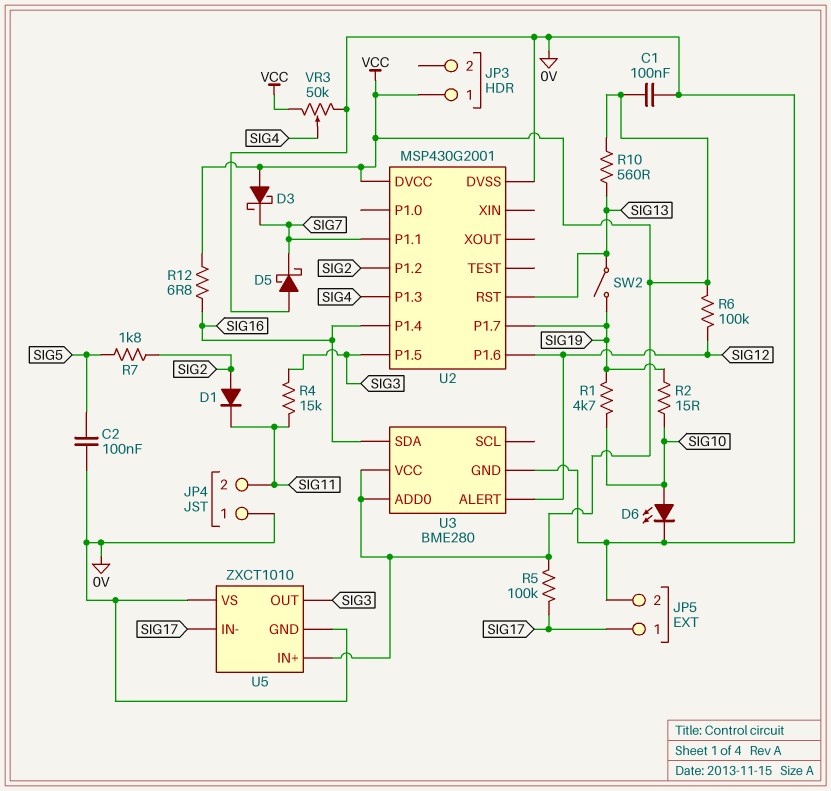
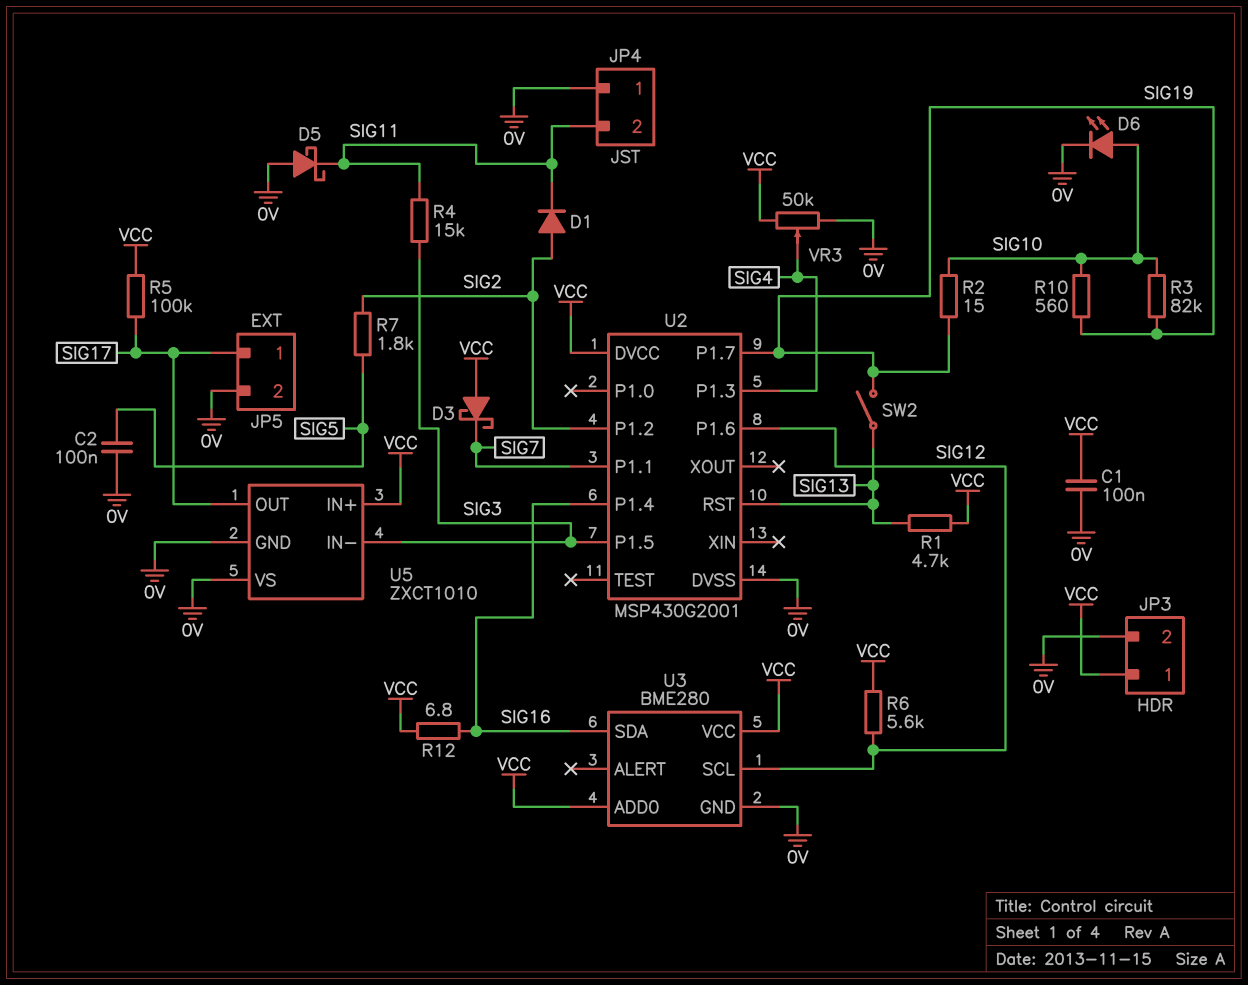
D5: schottky (A 0V, K SIG7) -> schottky (A 0V, K SIG11)
JP3 pin 2: none -> 0V
R1: 4.7k (SIG10, SIG19) -> 4.7k (SIG13, VCC)
R3: none -> 82k (SIG10, SIG19)
R6: 100k (SIG12, VCC) -> 5.6k (SIG12, VCC)
R10: 560 (SIG13, VCC) -> 560 (SIG10, SIG19)
U3 pin ALERT: SIG12 -> none
U3 pin SCL: none -> SIG12
U5 pin IN-: SIG17 -> SIG3
U5 pin OUT: SIG3 -> SIG17

